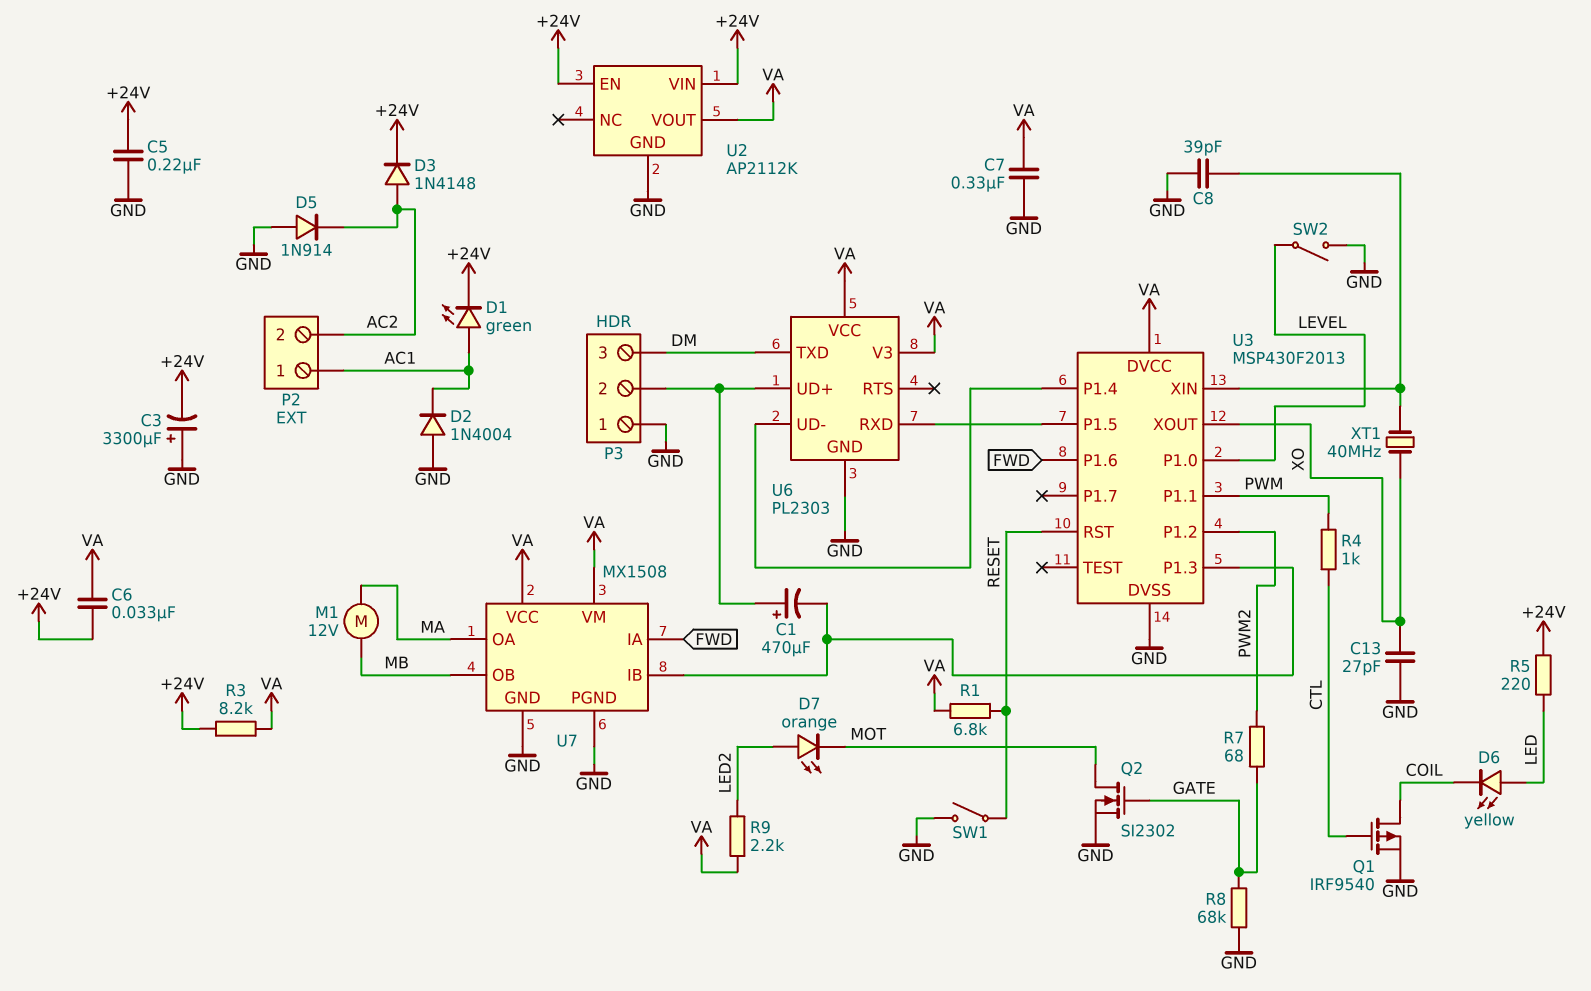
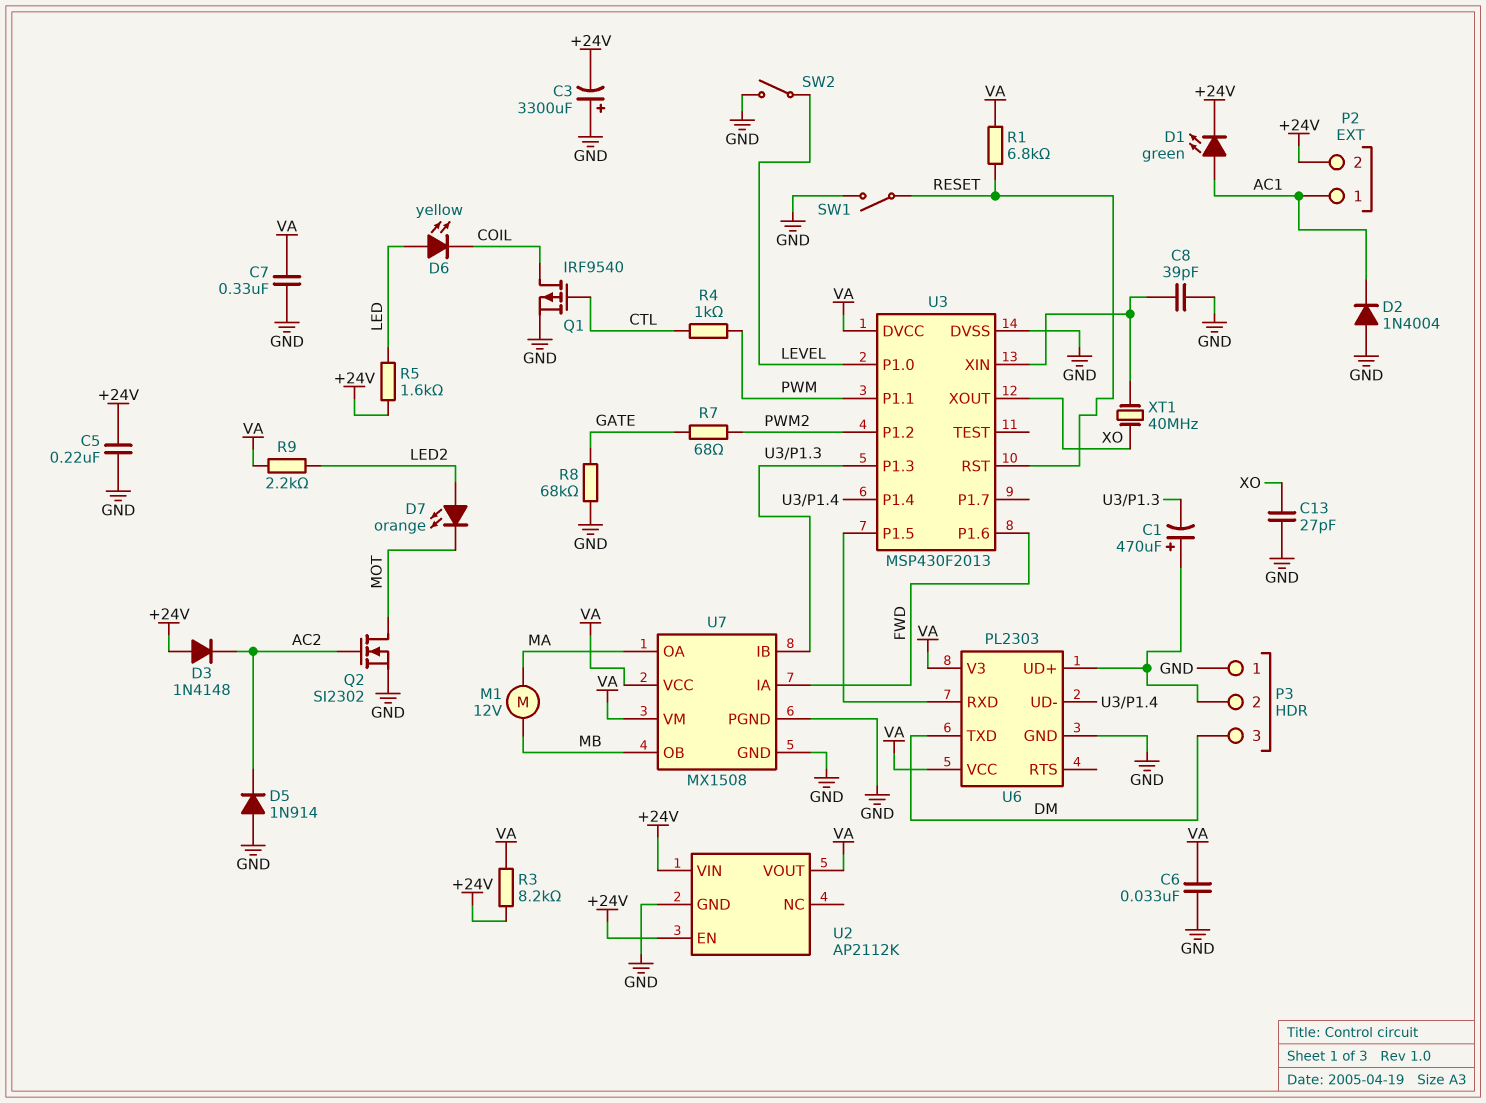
C6: 33nF (+24V, VA) -> 33nF (GND, VA)
D3: diode 1N4148 (A AC2, K +24V) -> diode 1N4148 (A +24V, K AC2)
P2 pin 2: AC2 -> +24V
Q2: NMOS SI2302 (G GATE, D MOT, S GND) -> NMOS SI2302 (G AC2, D MOT, S GND)
R5: 220 (+24V, LED) -> 1.6k (+24V, LED)

